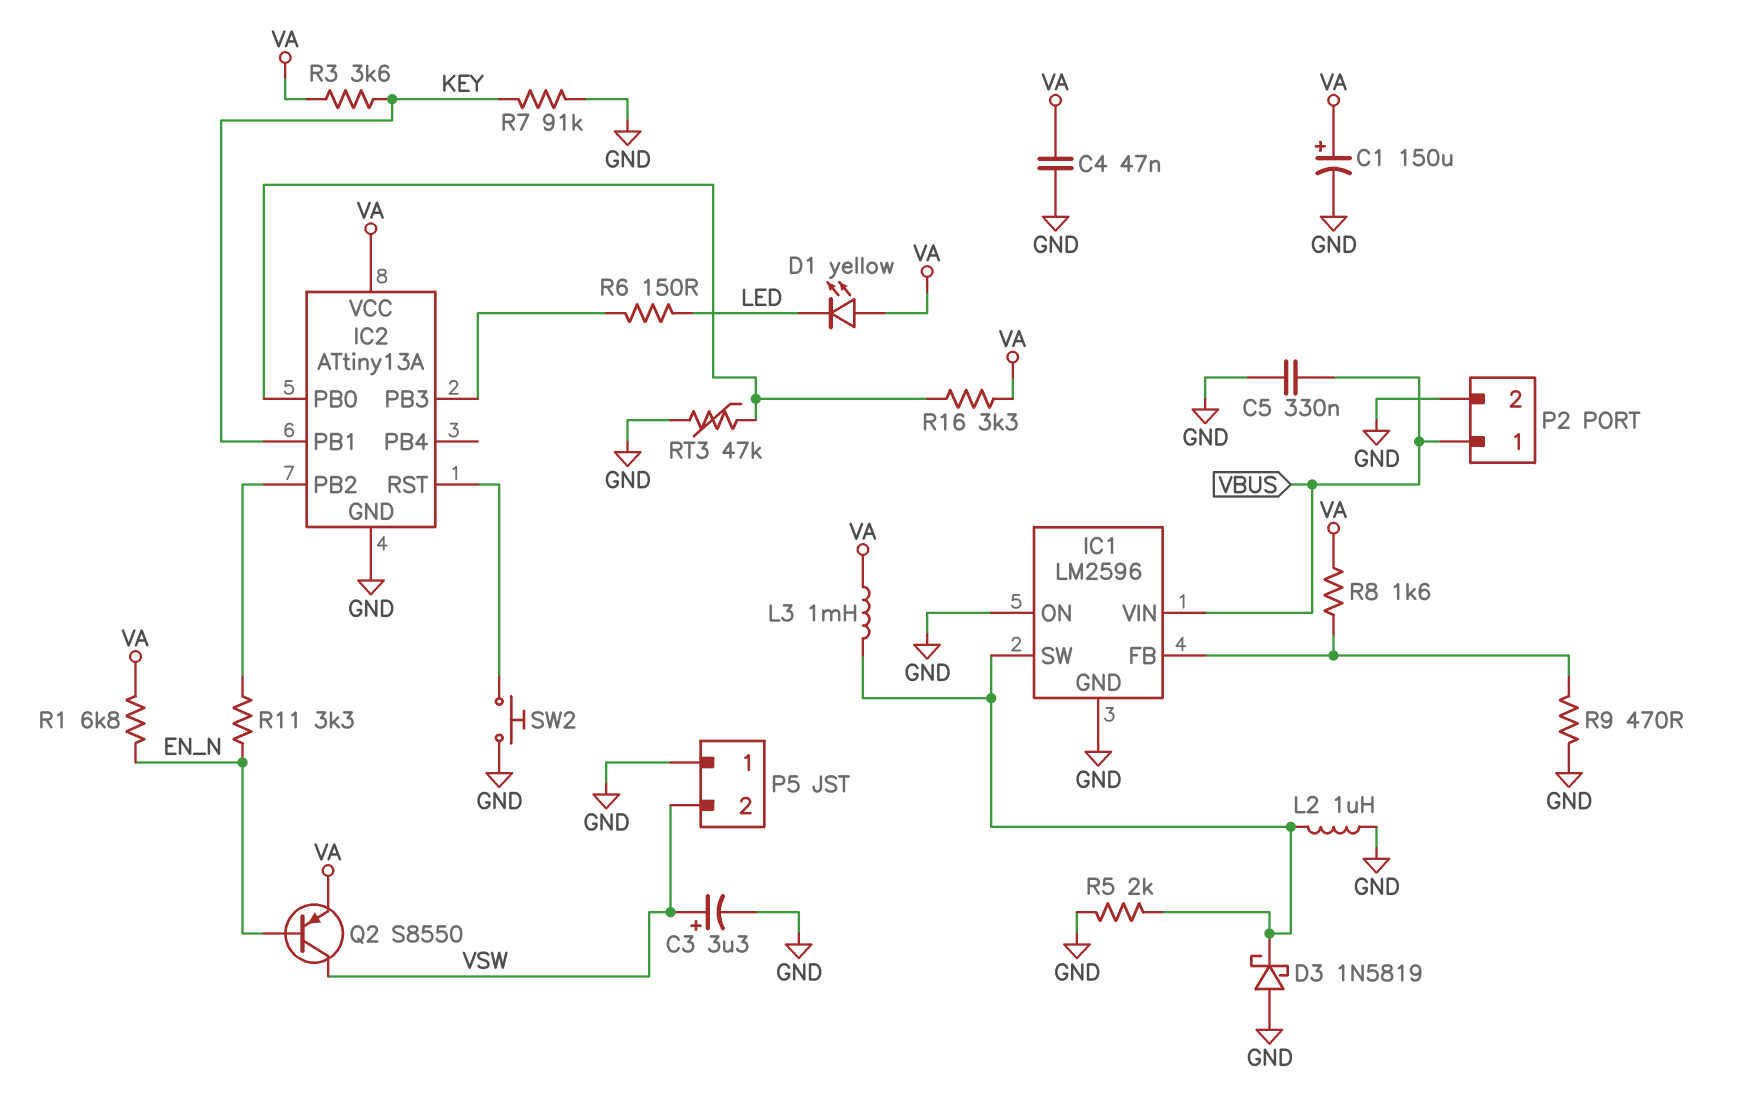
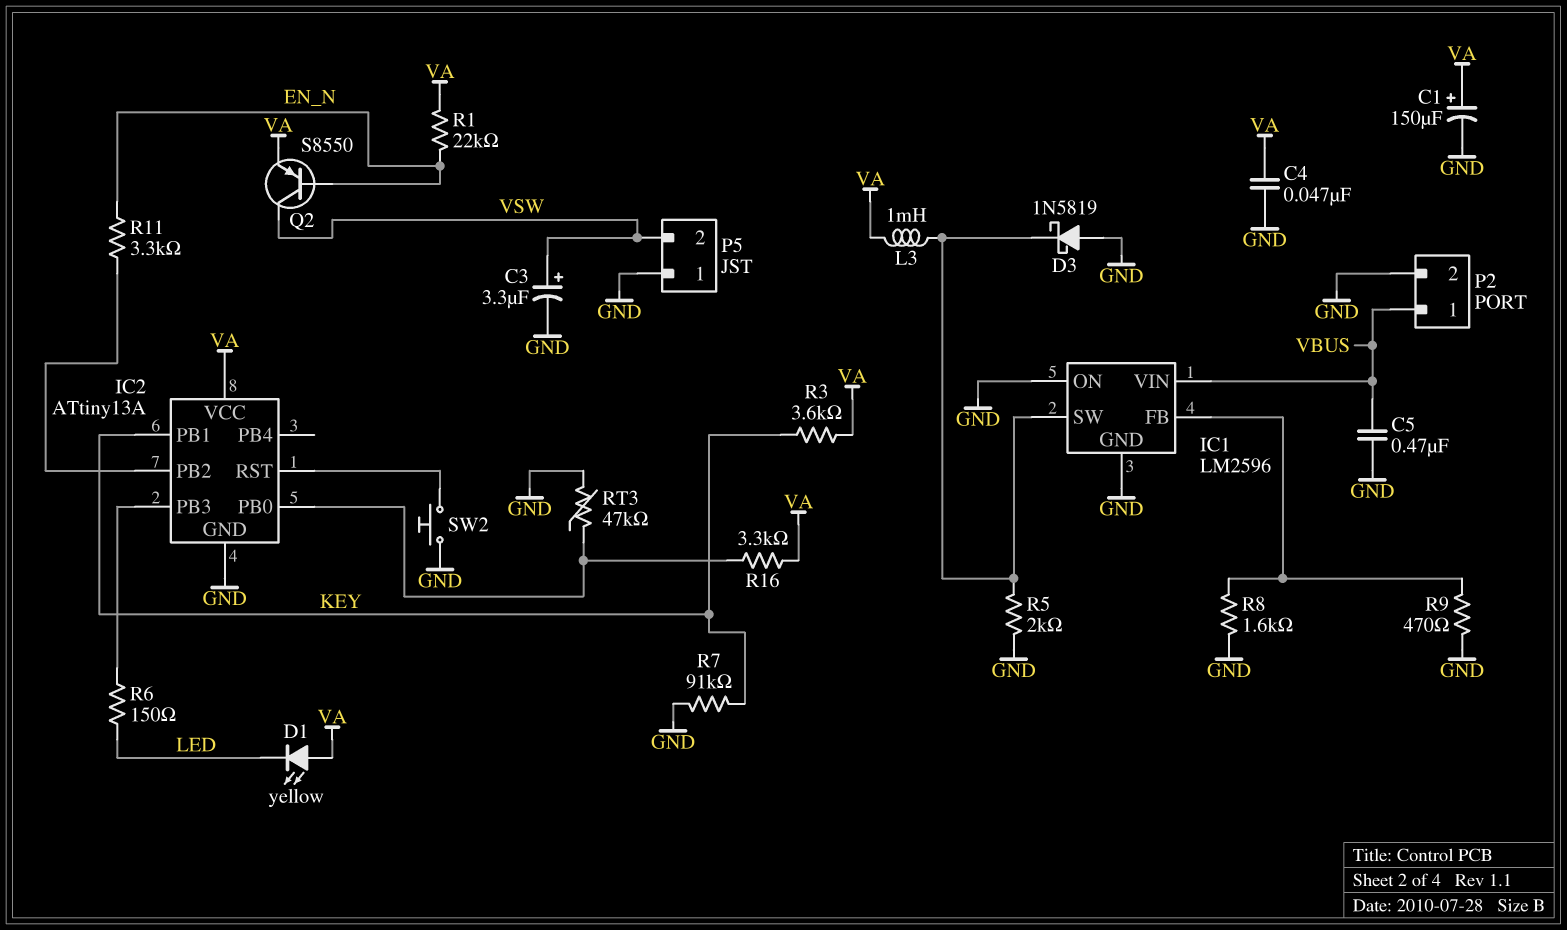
C5: 330nF (GND, VBUS) -> 470nF (GND, VBUS)
L2: 1uH (GND, IC1/SW) -> none
R1: 6.8k (EN_N, VA) -> 22k (EN_N, VA)
R8: 1.6k (IC1/FB, VA) -> 1.6k (GND, IC1/FB)

